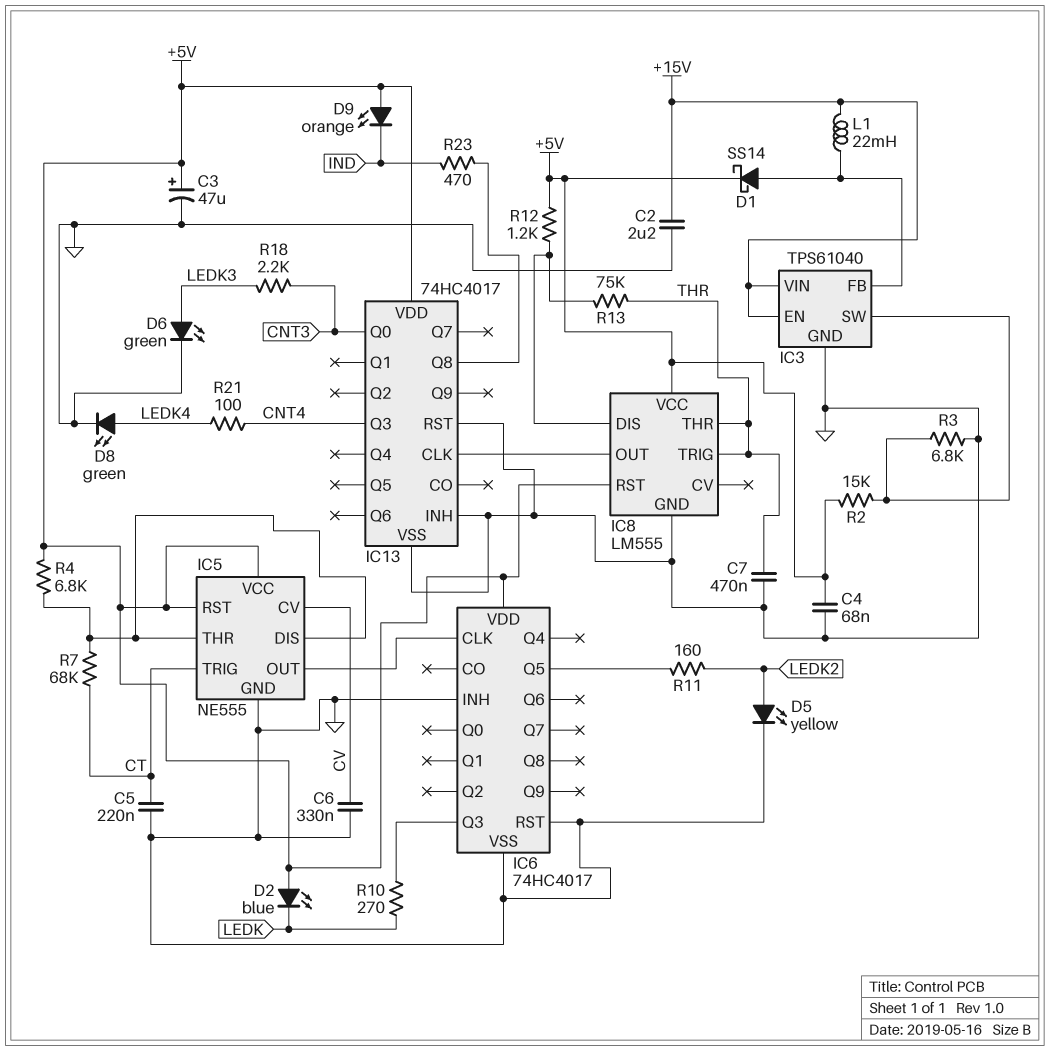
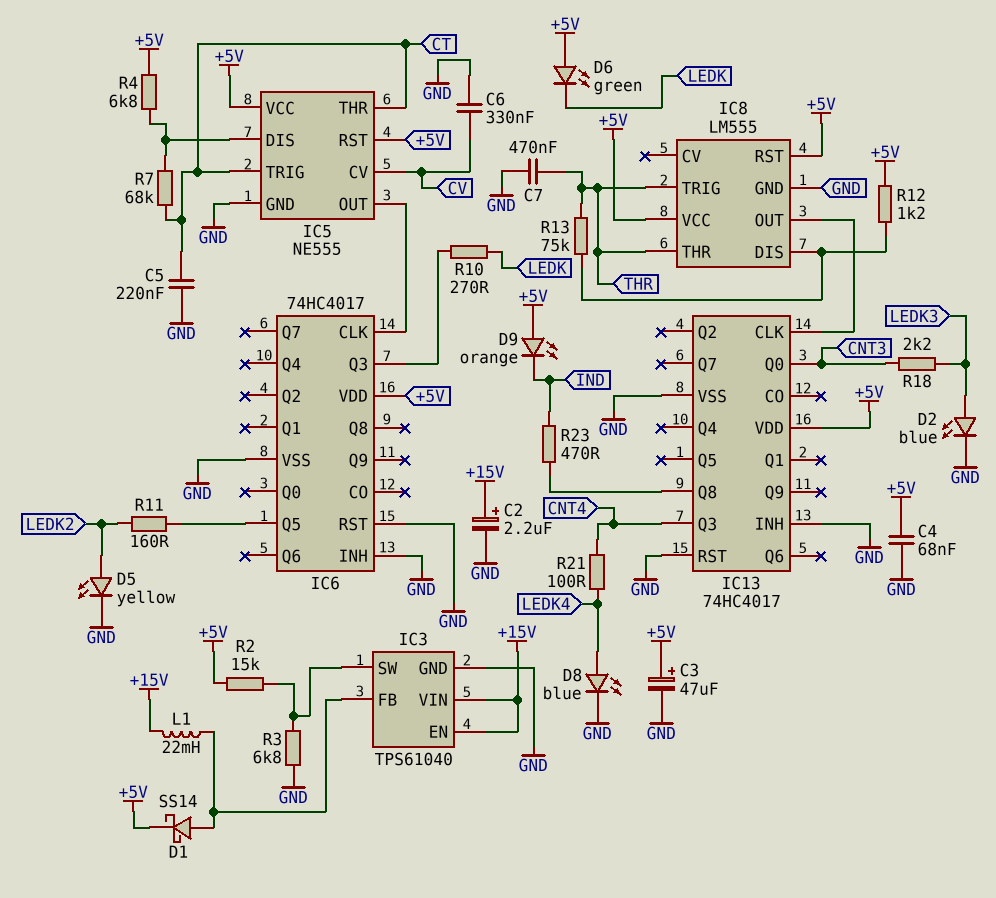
C2: 2.2uF (+15V, GND) -> 2.2uF (plus +15V, minus GND)
D2: LED blue (A +5V, K LEDK) -> LED blue (A LEDK3, K GND)
D6: LED green (A LEDK3, K GND) -> LED green (A +5V, K LEDK)
D8: LED green (A LEDK4, K GND) -> LED blue (A LEDK4, K GND)
IC5 pin THR: IC5/DIS -> CT

